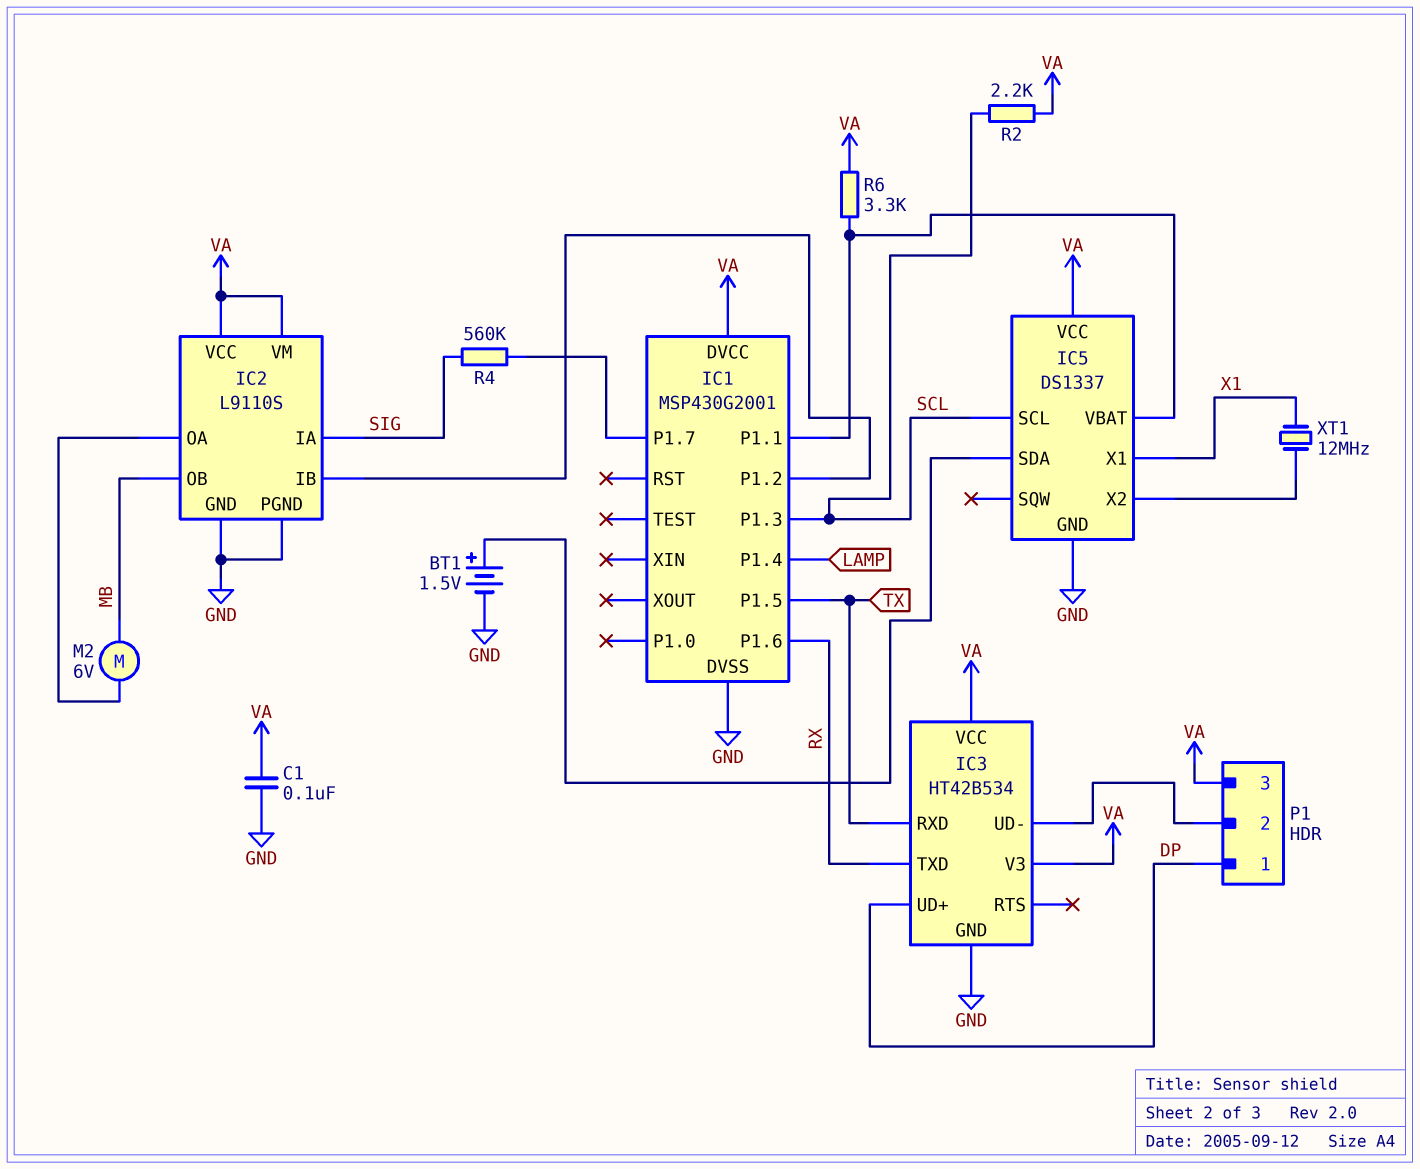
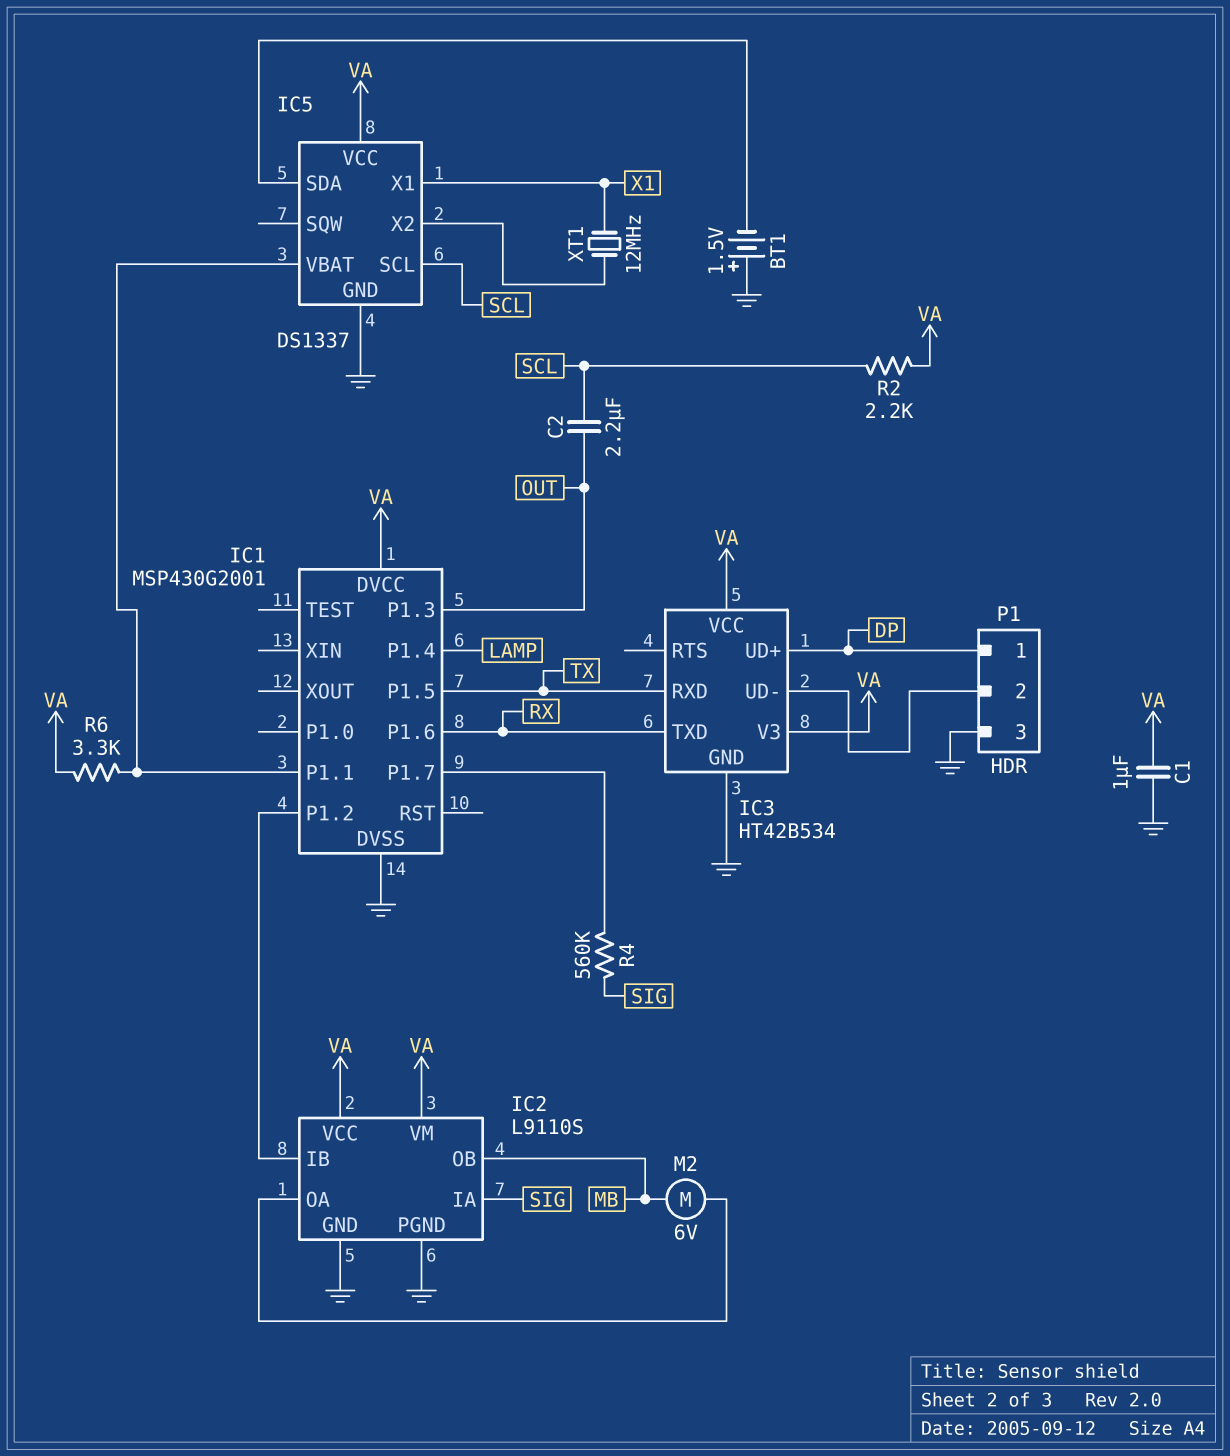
BT1: 1.5V (plus IC5/SDA, minus GND) -> 1.5V (plus GND, minus IC5/SDA)
C1: 100nF (GND, VA) -> 1uF (GND, VA)
C2: none -> 2.2uF (OUT, SCL)
IC1 pin P1.3: SCL -> OUT
P1 pin 3: VA -> GND

